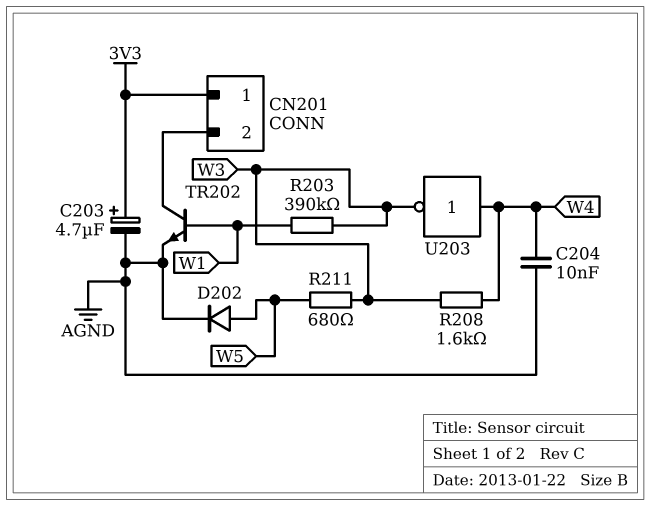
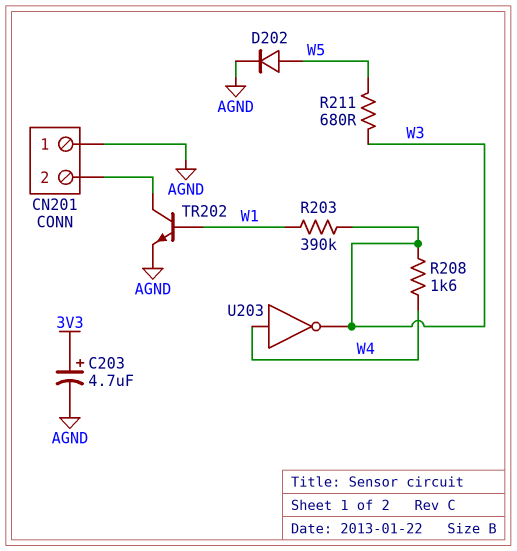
C204: 10nF (AGND, W4) -> none
CN201 pin 1: 3V3 -> AGND

